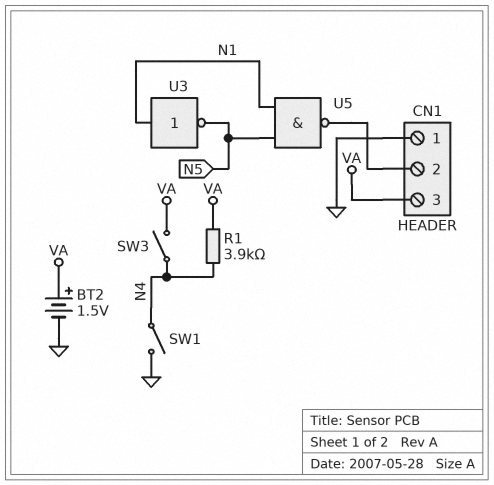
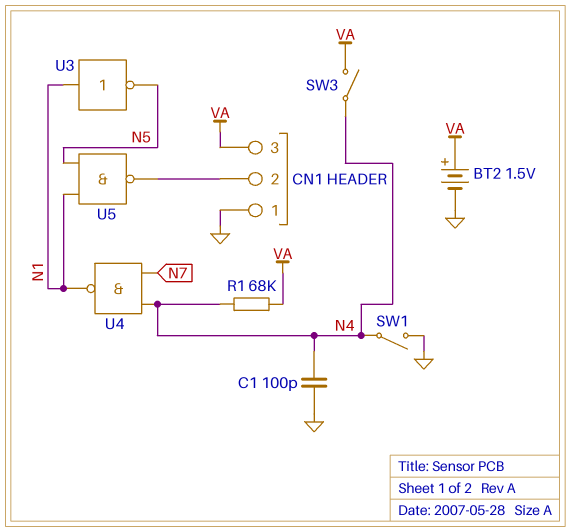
C1: none -> 100pF (GND, N4)
R1: 3.9k (N4, VA) -> 68k (N4, VA)
U4: none -> NAND (in N4, in N7, out N1)

